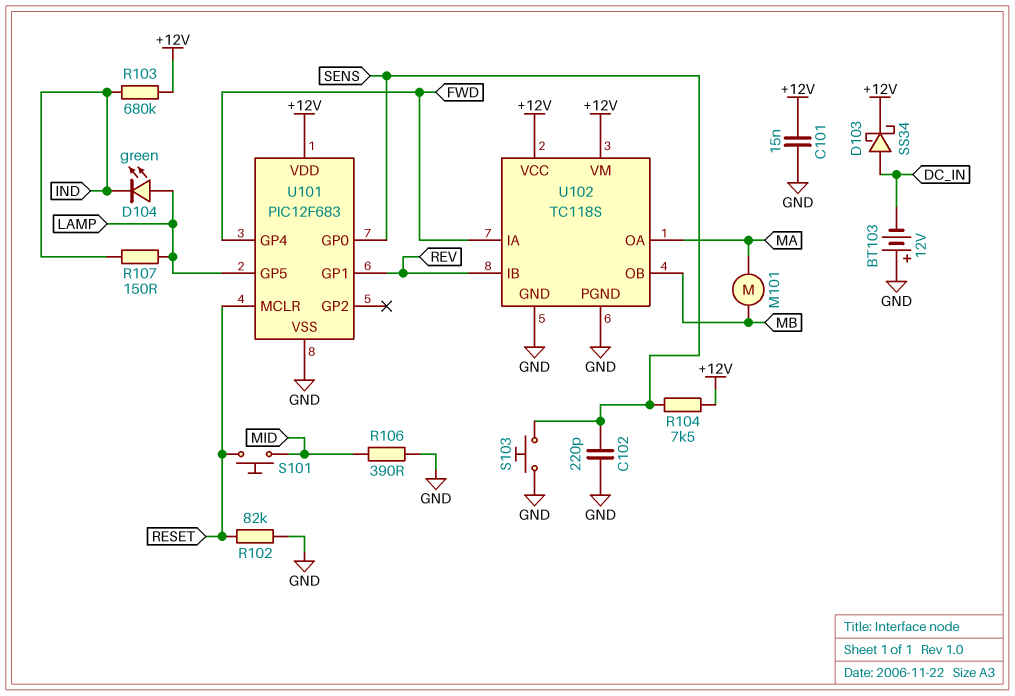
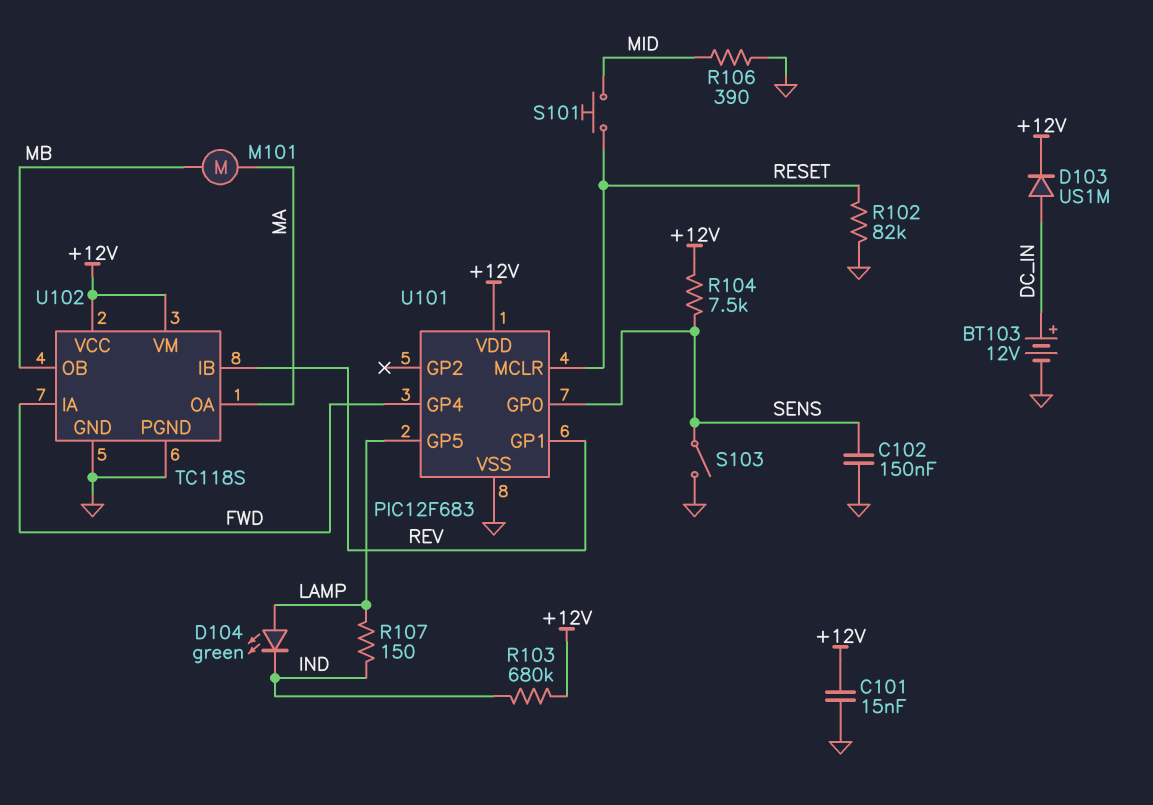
BT103: 12V (plus GND, minus DC_IN) -> 12V (plus DC_IN, minus GND)
C102: 220pF (GND, SENS) -> 150nF (GND, SENS)
D103: schottky SS34 (A DC_IN, K +12V) -> diode US1M (A DC_IN, K +12V)
S103: button (GND, SENS) -> switch (GND, SENS)

